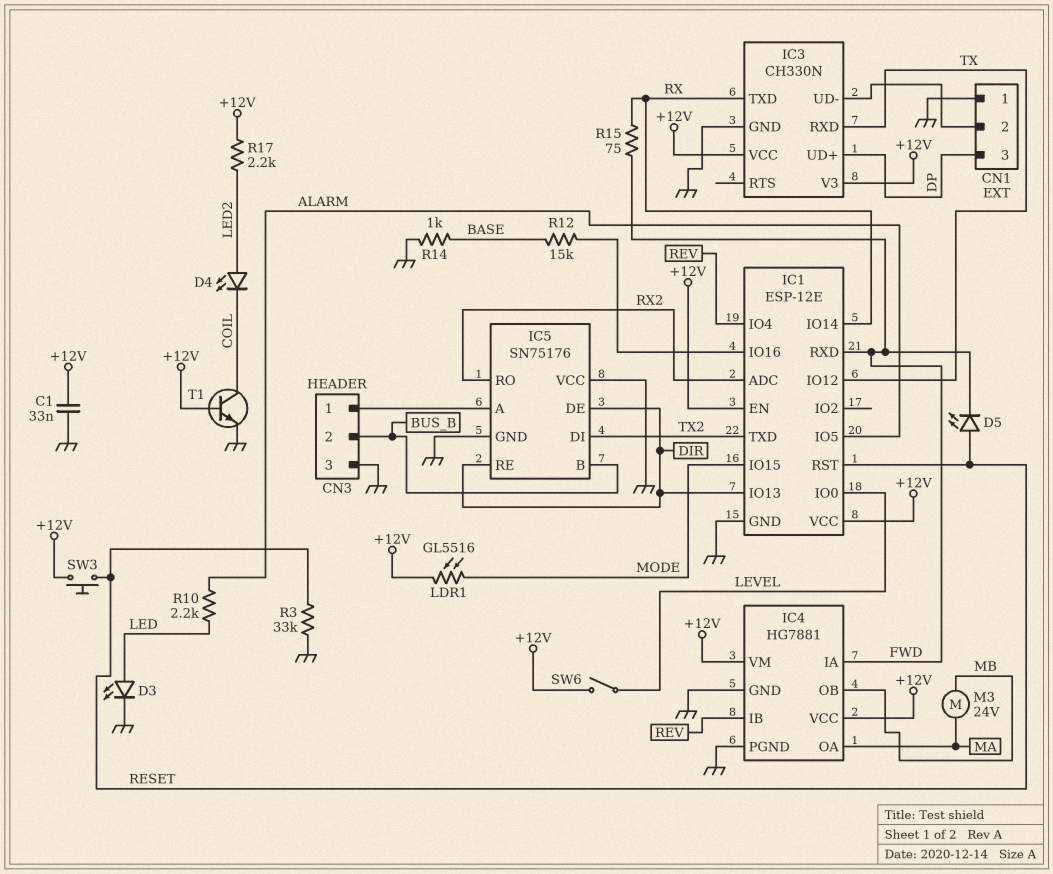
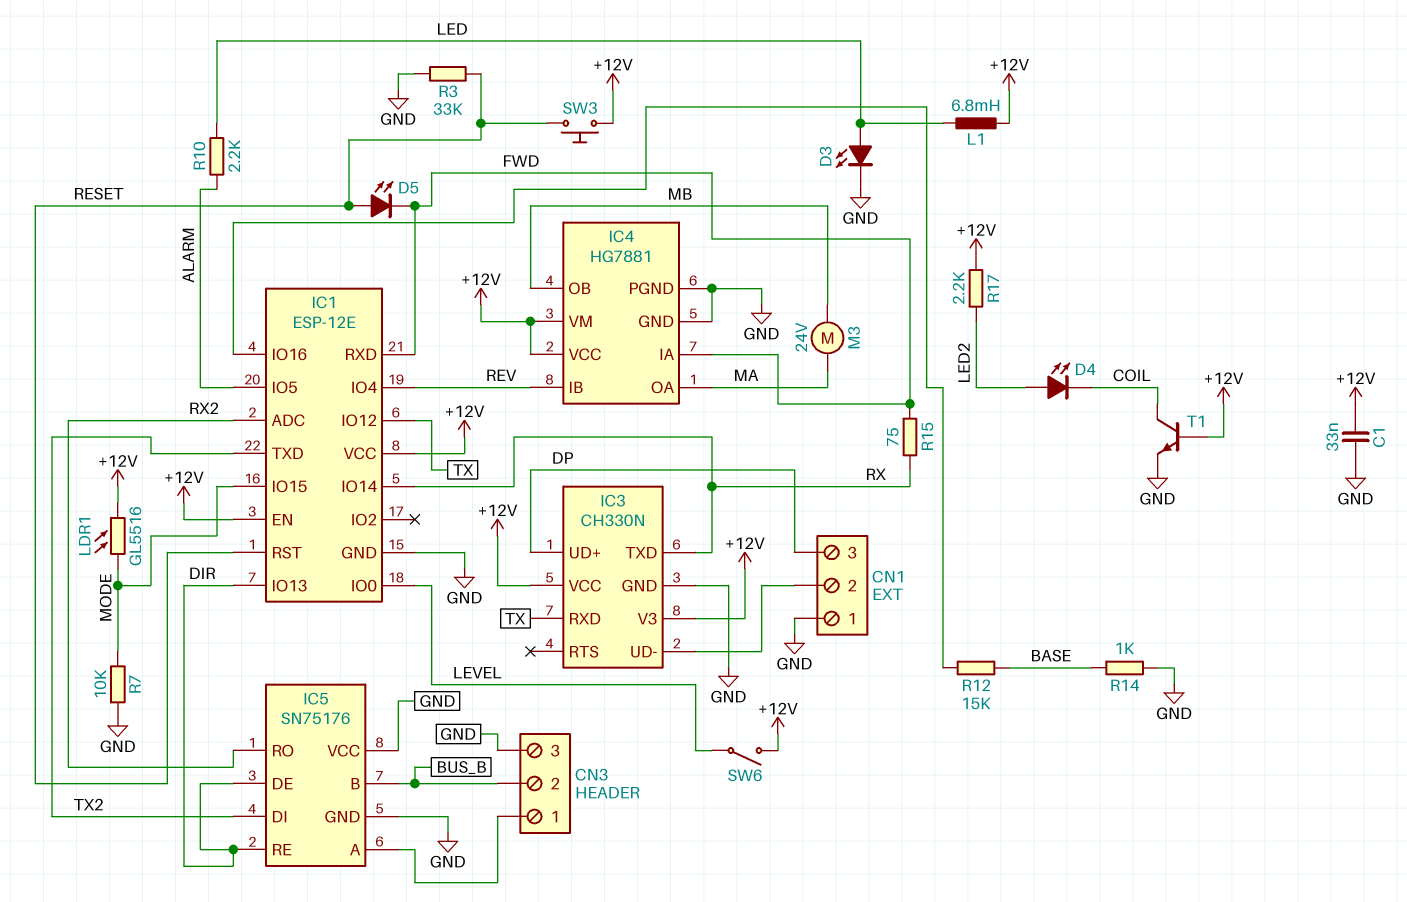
L1: none -> 6.8mH (+12V, LED)
R7: none -> 10k (GND, MODE)

